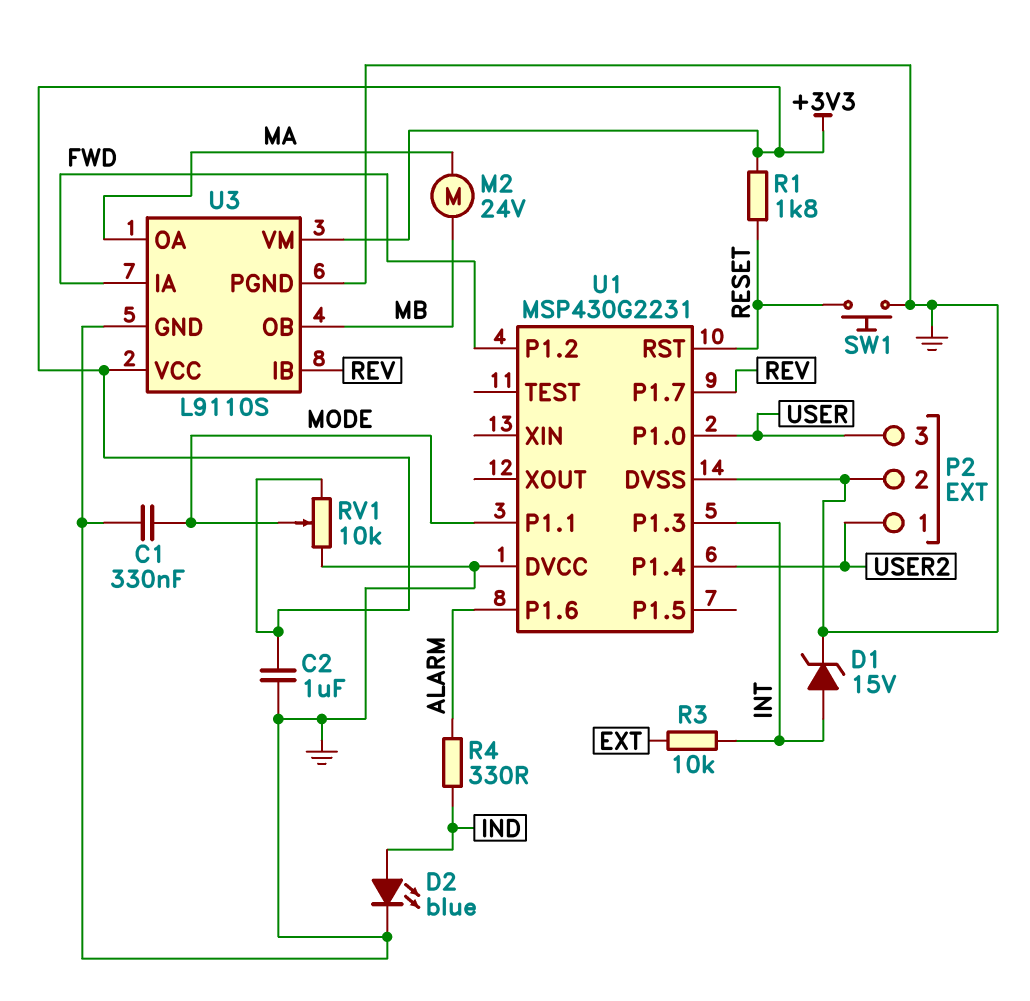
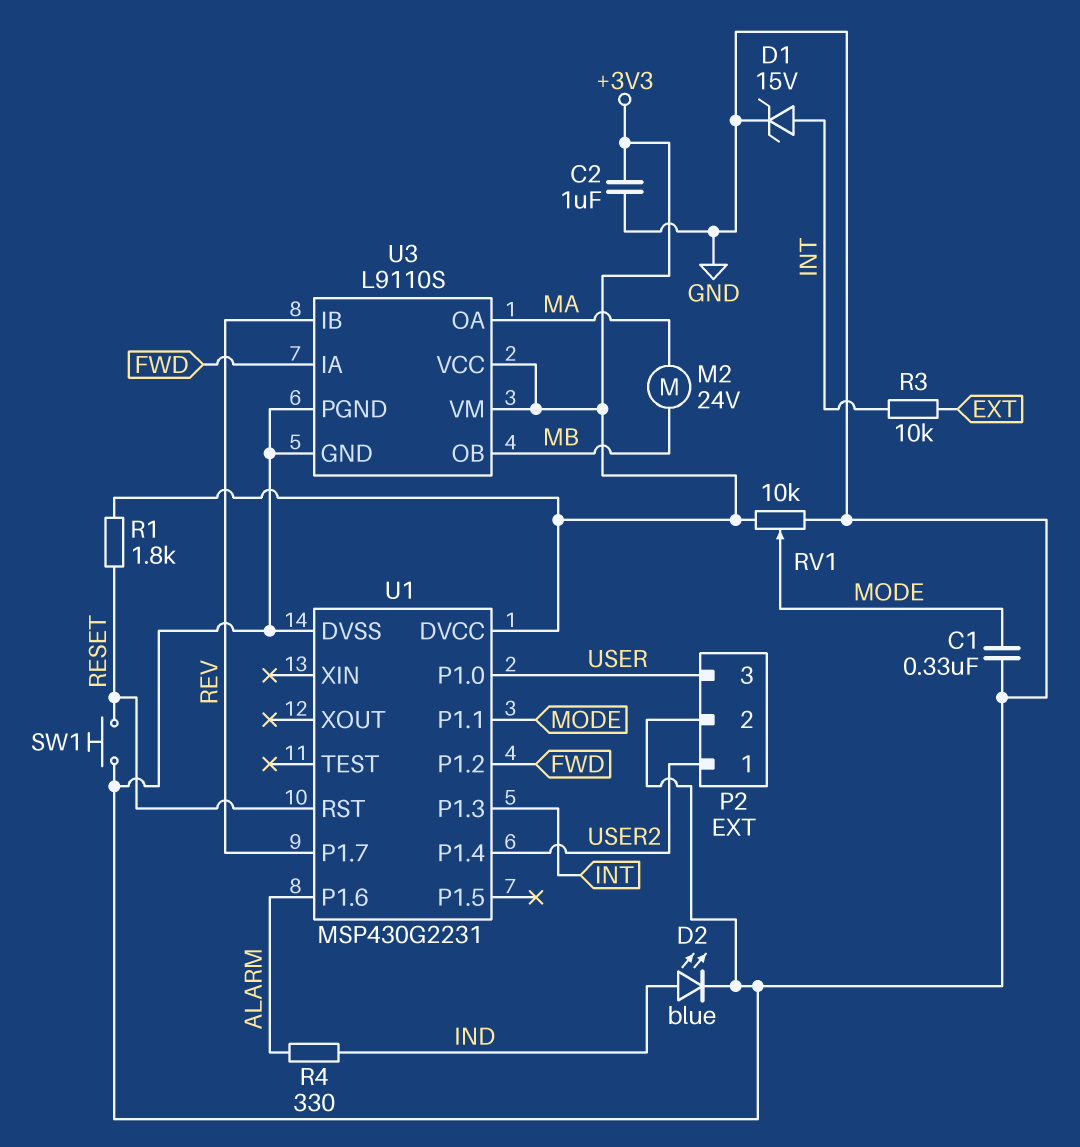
U1 pin DVCC: GND -> +3V3

